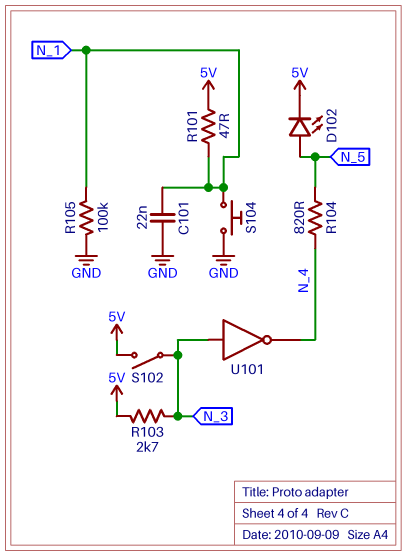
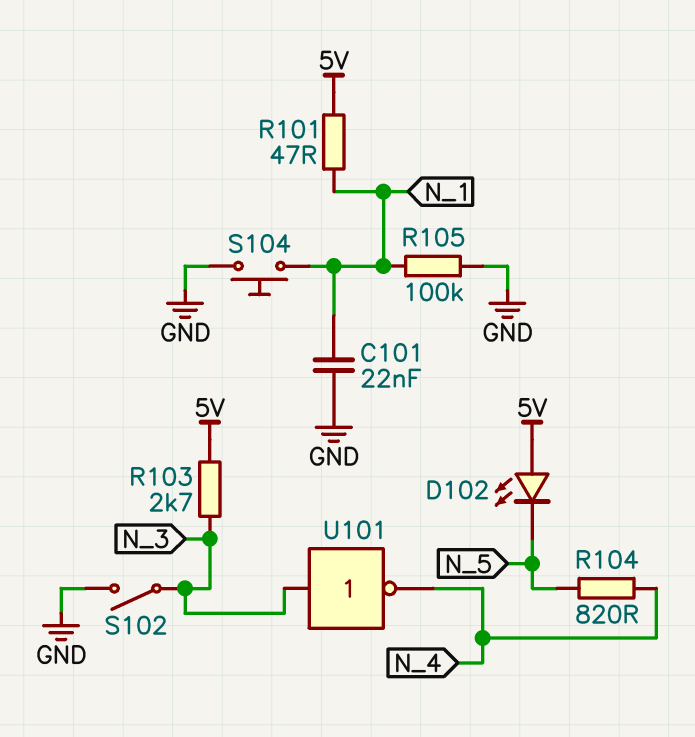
D102: LED (A N_5, K 5V) -> LED (A 5V, K N_5)
S102: switch (5V, N_3) -> switch (GND, N_3)

